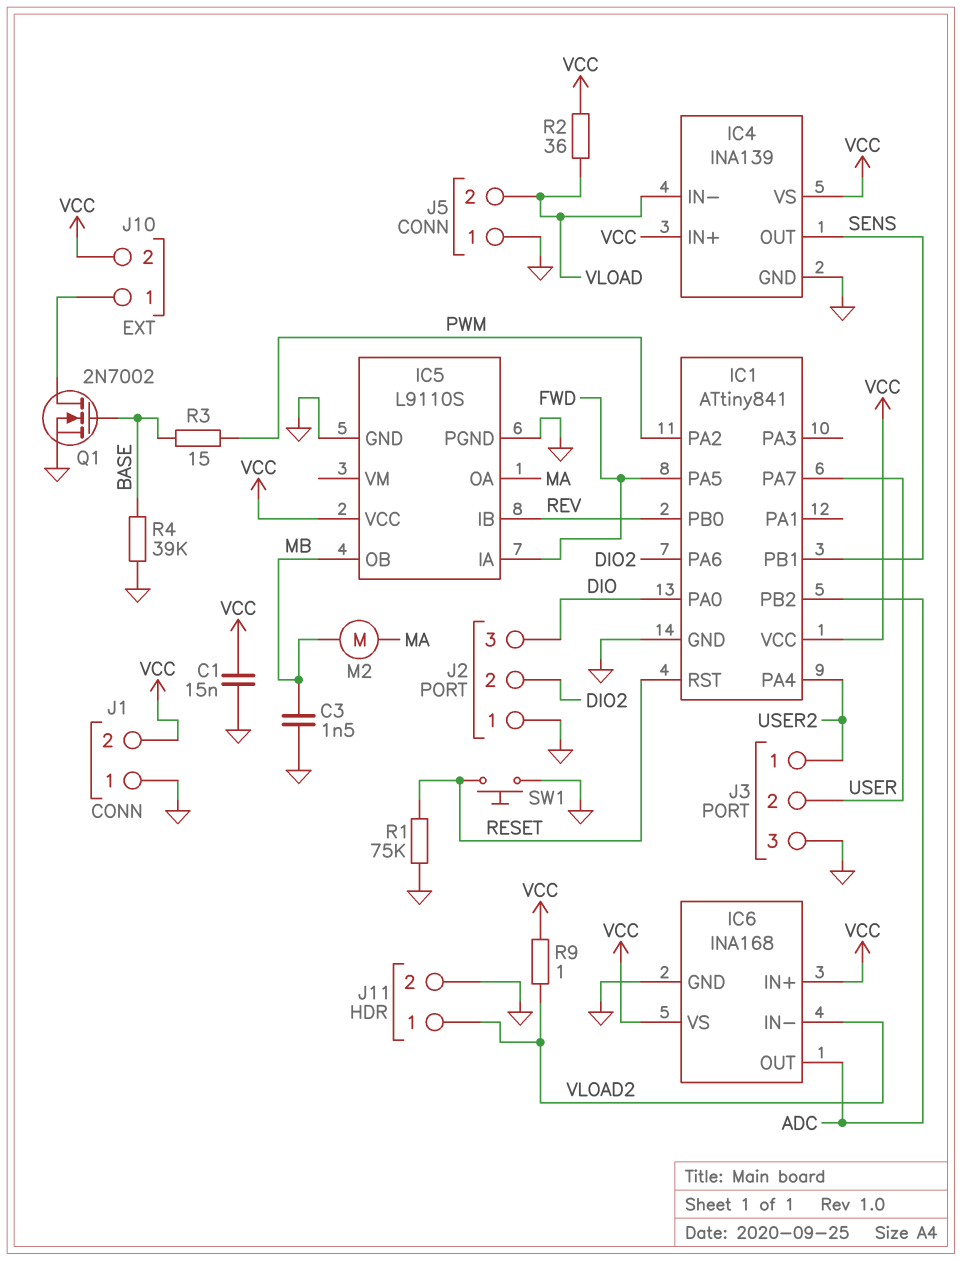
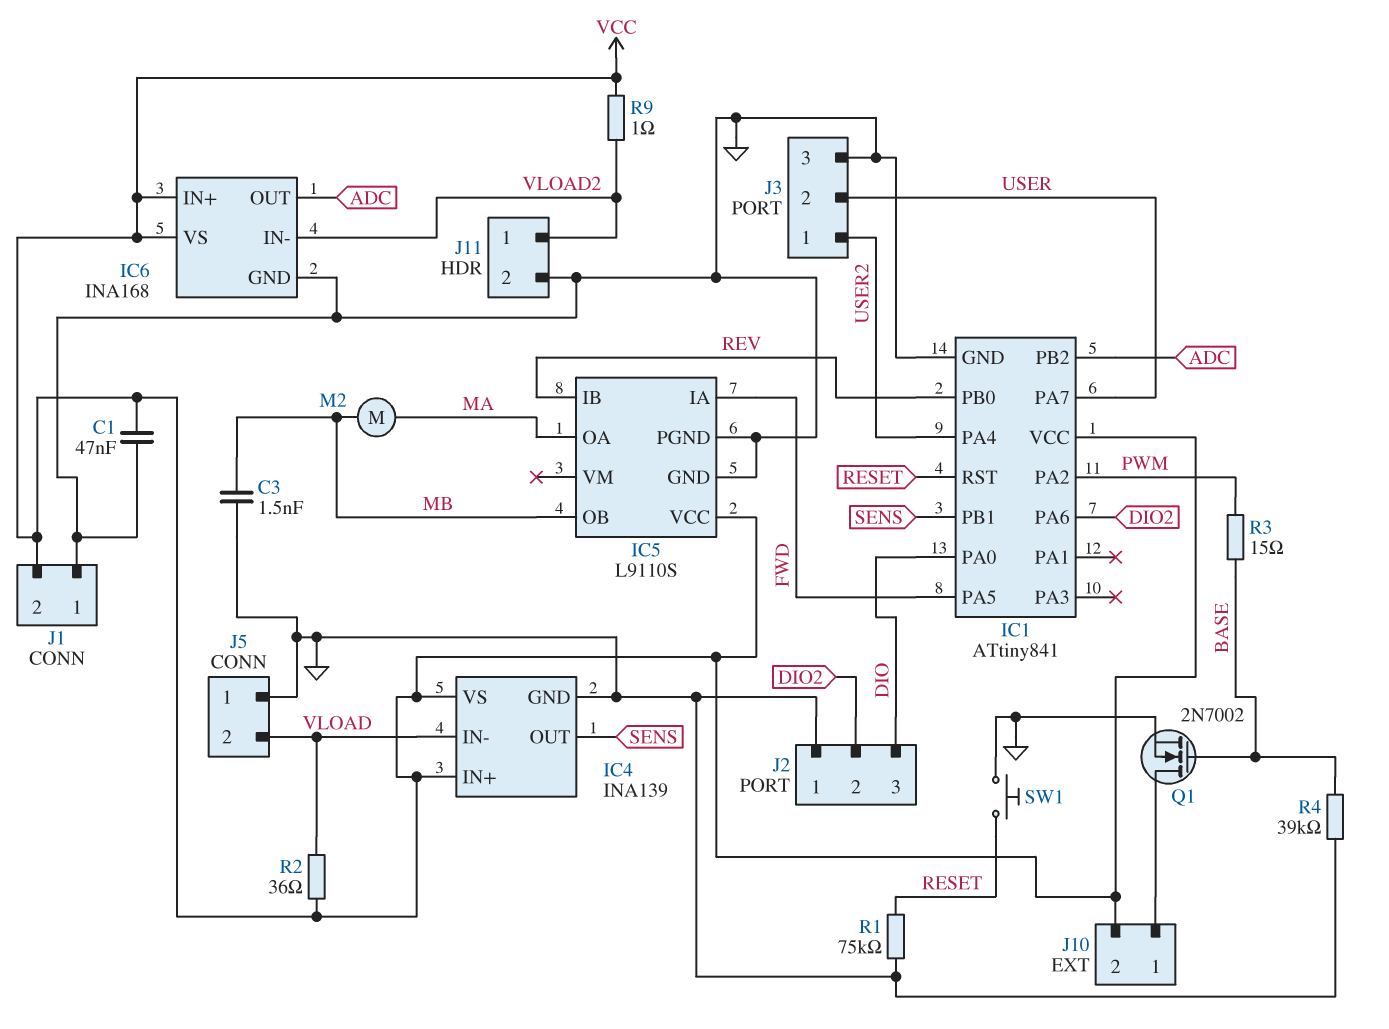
C1: 15nF (GND, VCC) -> 47nF (GND, VCC)

